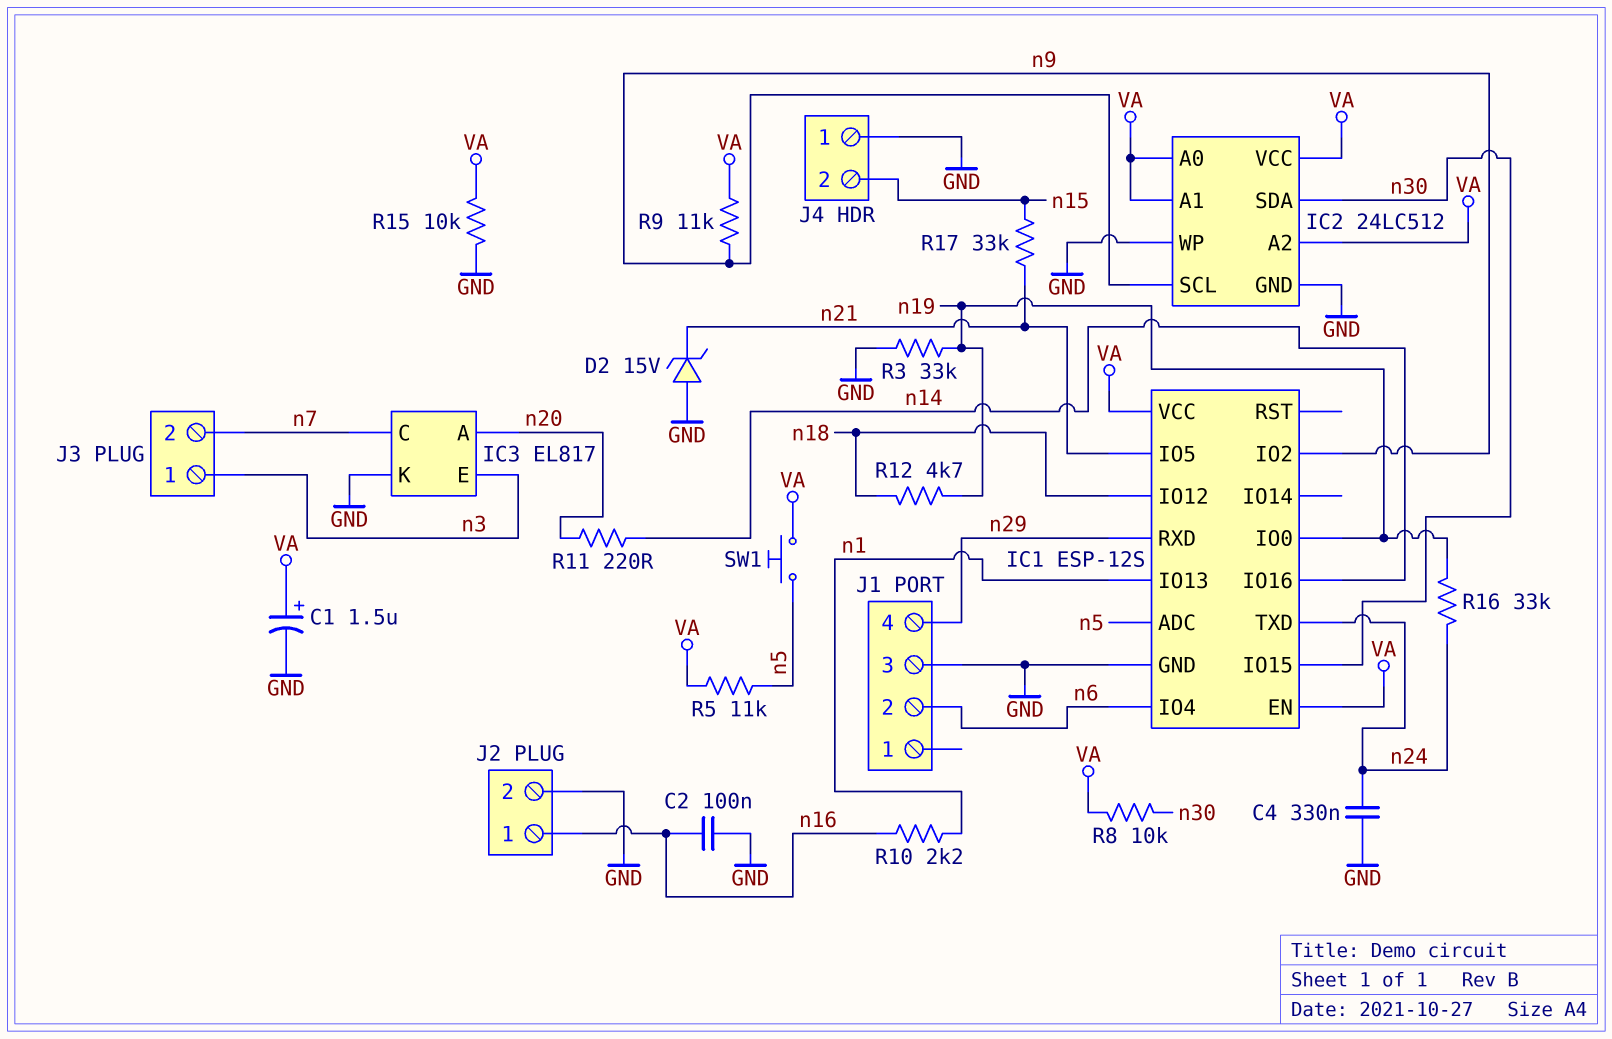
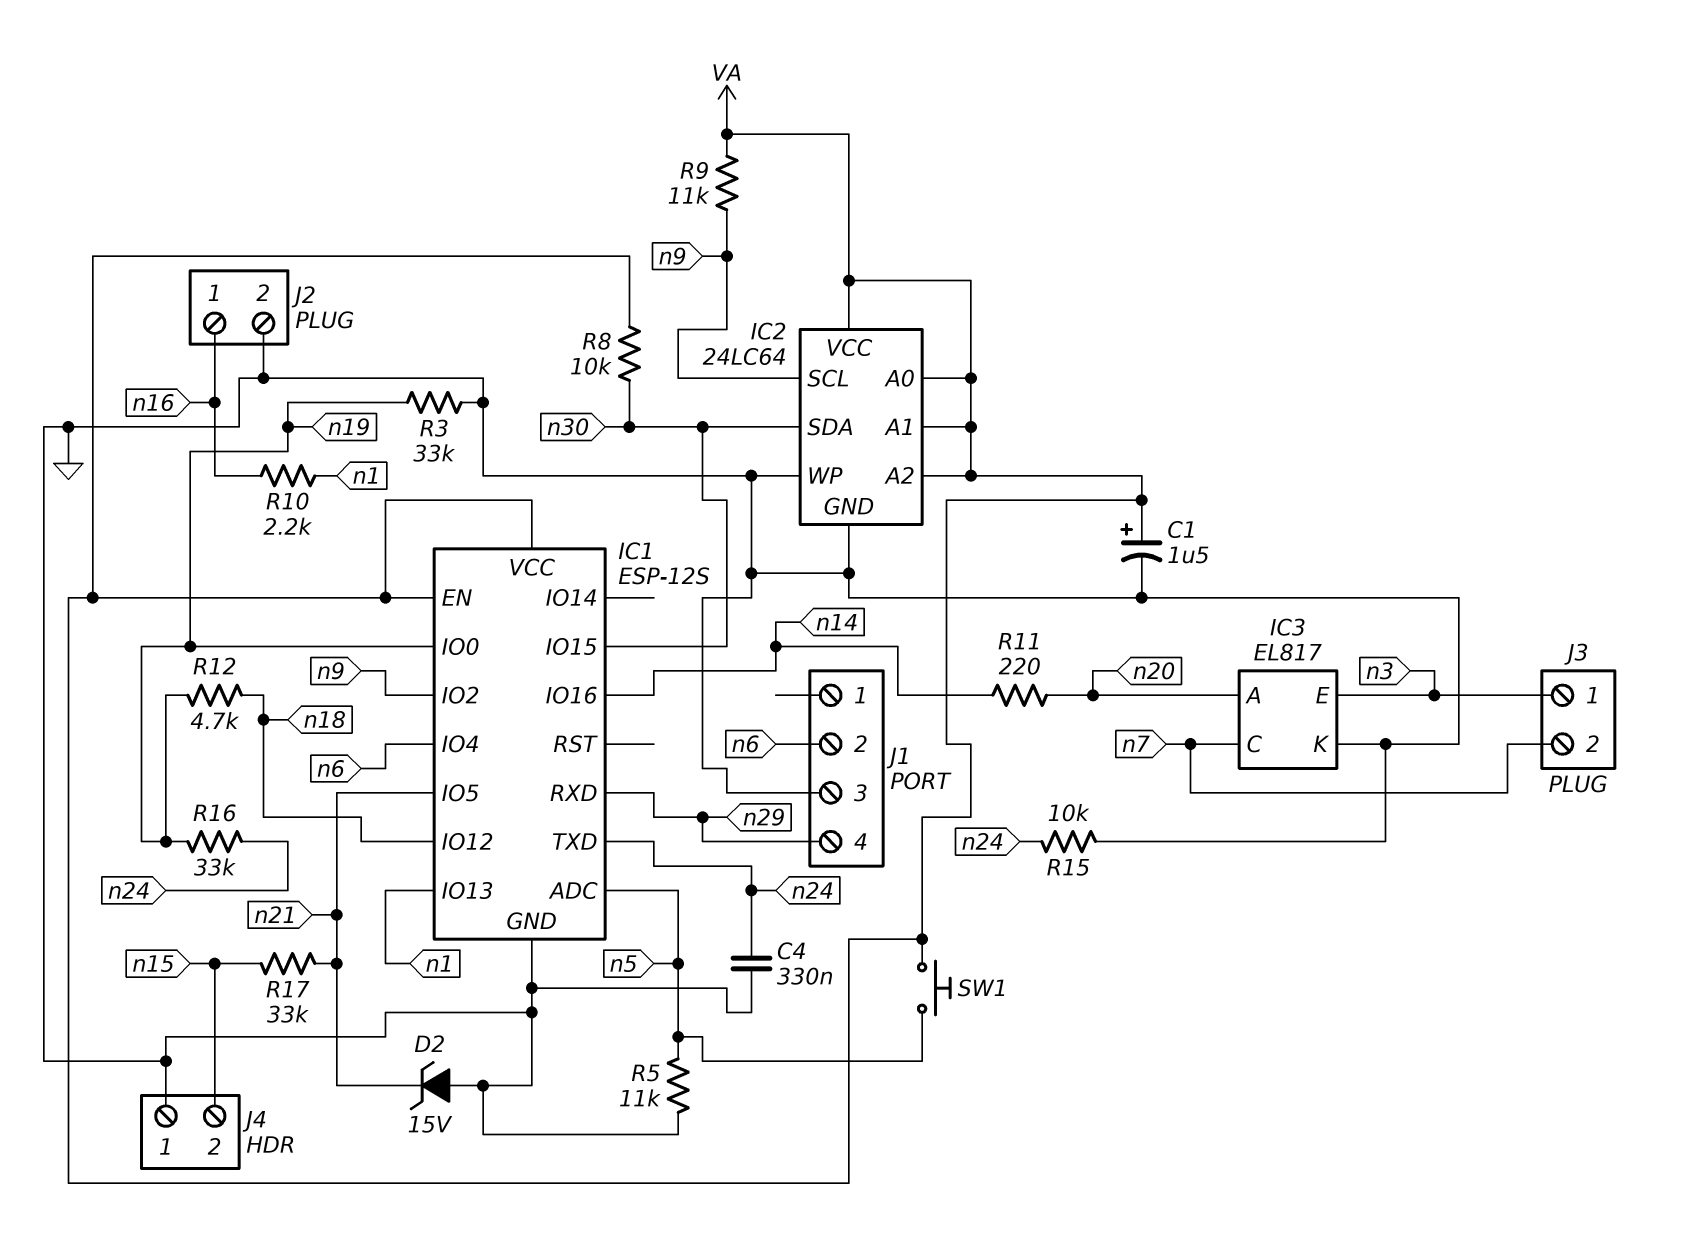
C2: 100nF (GND, n16) -> none
IC2: 24LC512 -> 24LC64
R5: 11k (VA, n5) -> 11k (GND, n5)
R15: 10k (GND, VA) -> 10k (GND, n24)

